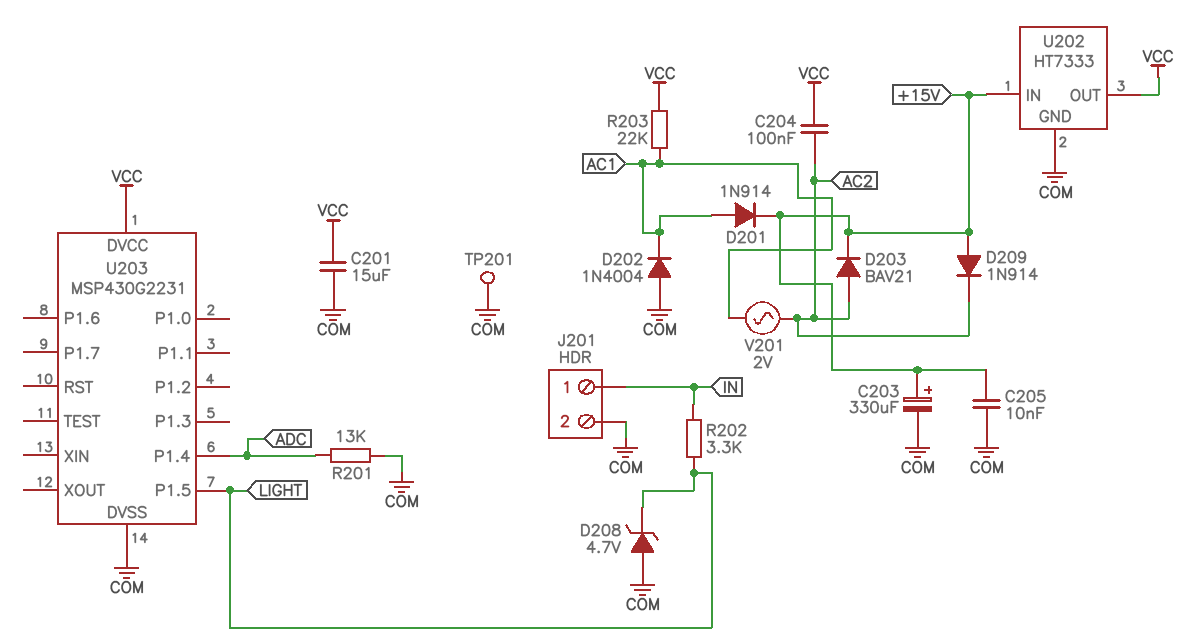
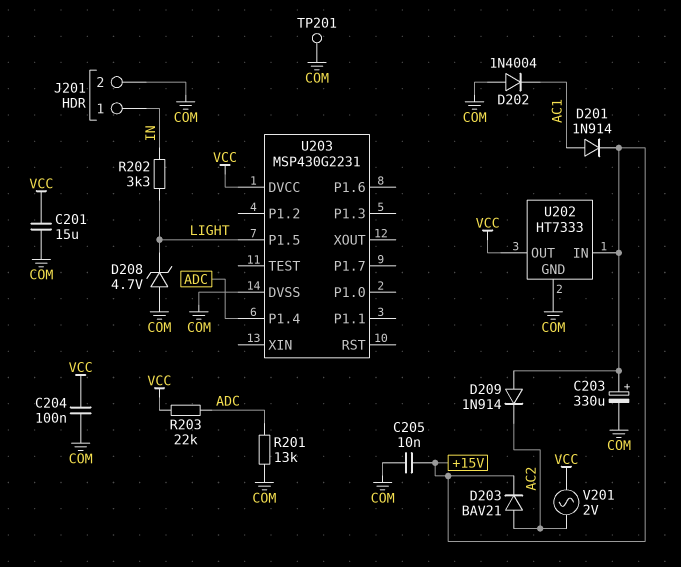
C204: 100nF (AC2, VCC) -> 100nF (COM, VCC)
R203: 22k (AC1, VCC) -> 22k (ADC, VCC)
V201: AC 2V (AC1, AC2) -> AC 2V (AC2, VCC)

